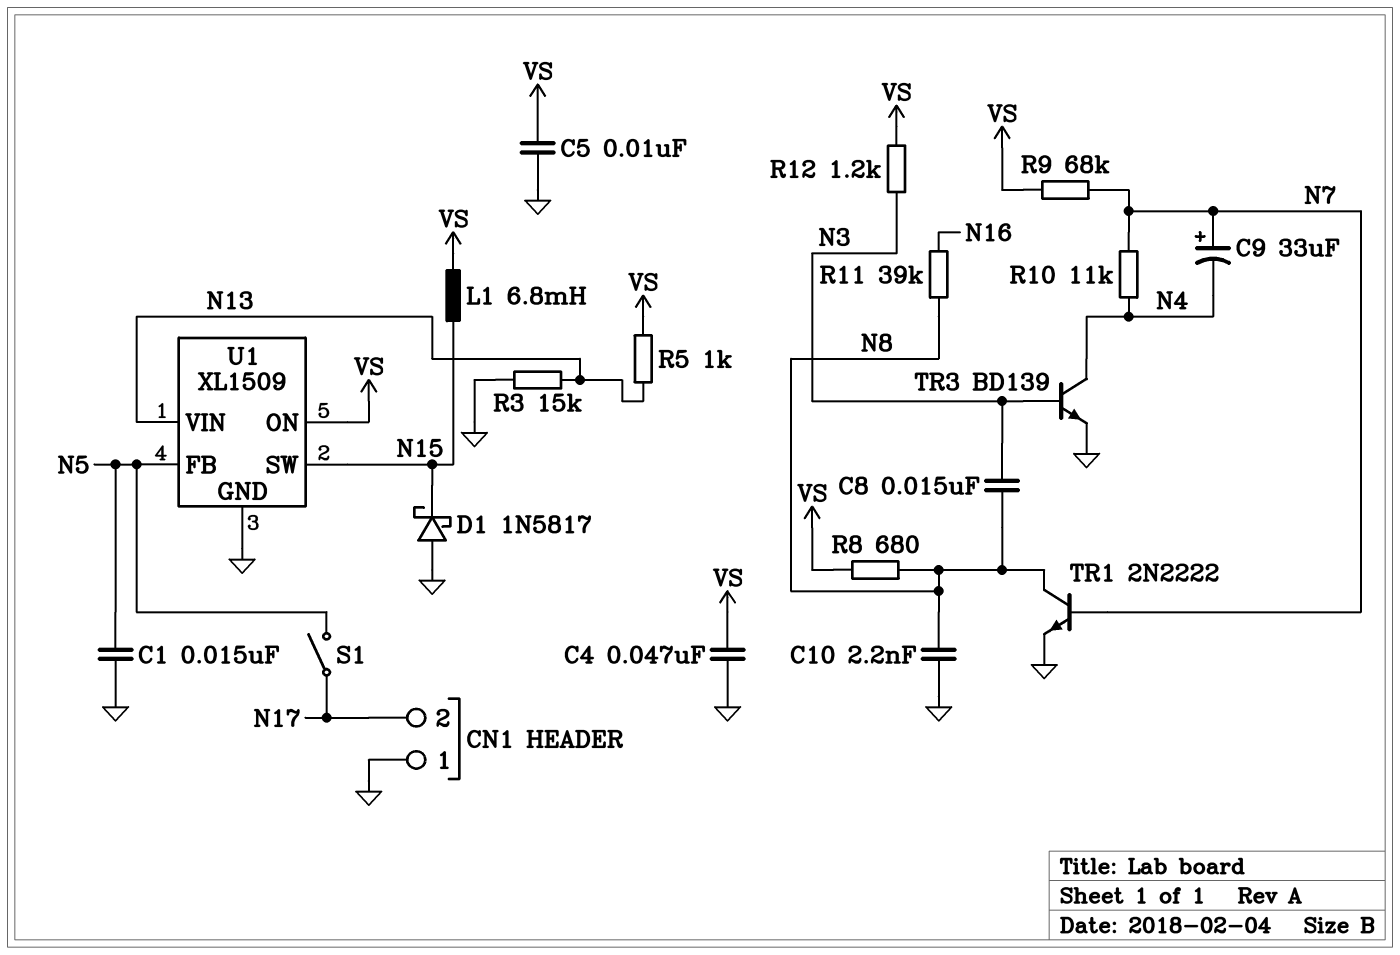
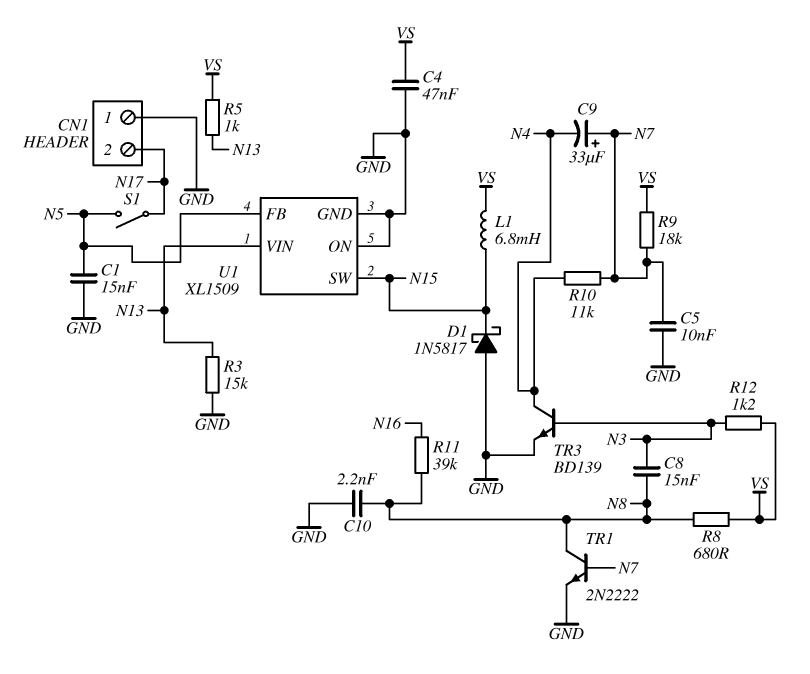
C5: 10nF (GND, VS) -> 10nF (GND, N7)
R9: 68k (N7, VS) -> 18k (N7, VS)
U1 pin ON: VS -> GND

